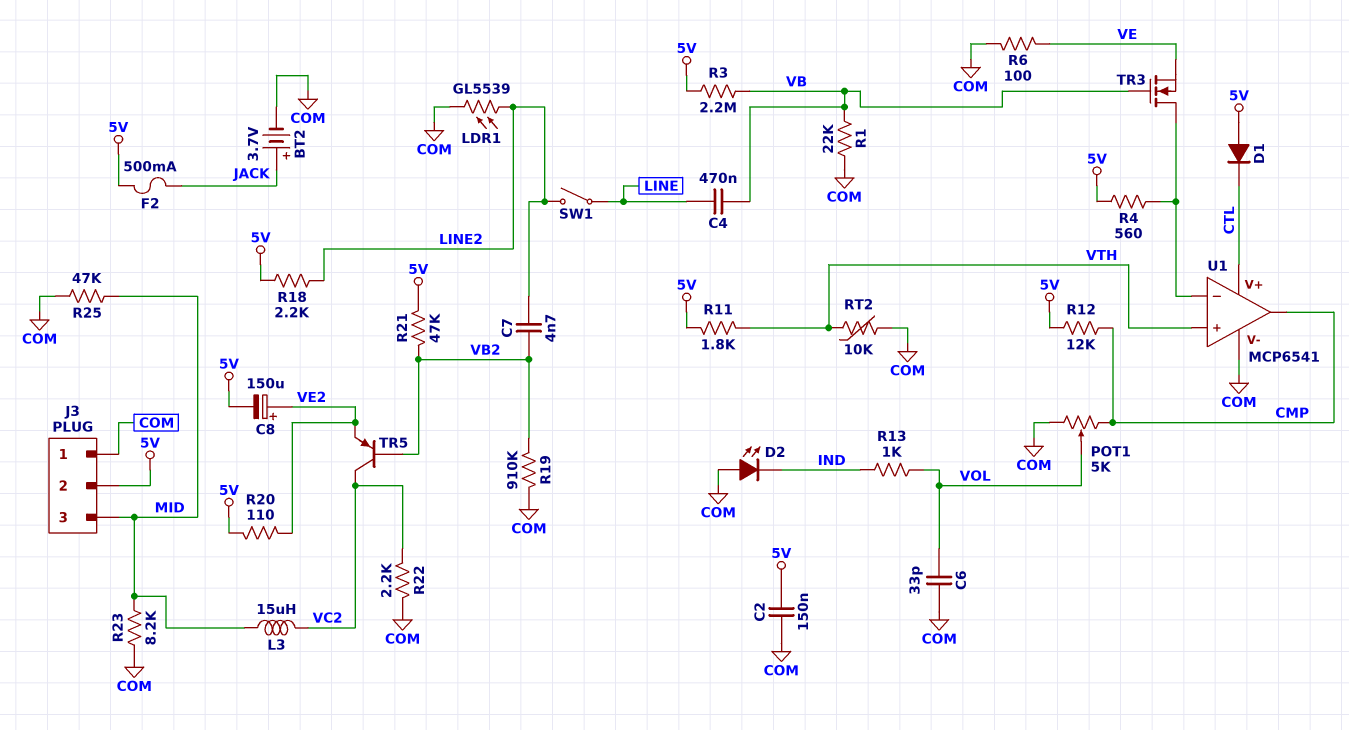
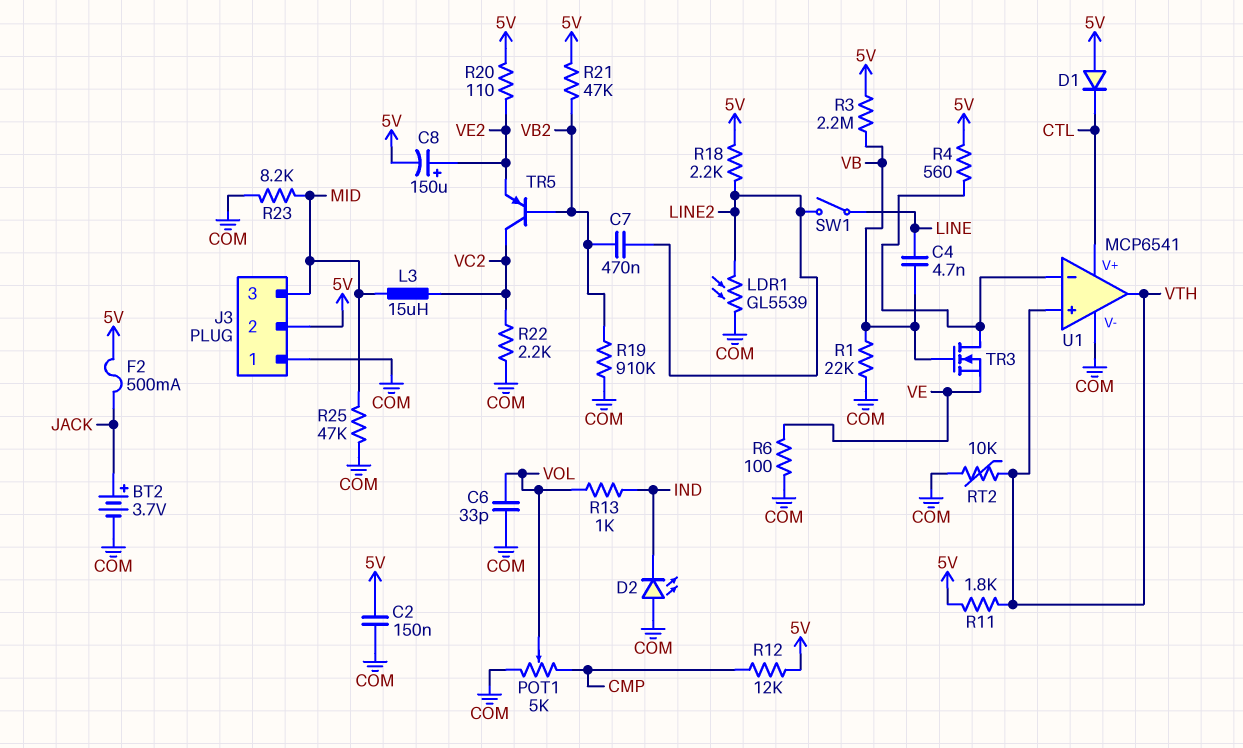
C4: 470nF (LINE, VB) -> 4.7nF (LINE, VB)
C7: 4.7nF (LINE2, VB2) -> 470nF (LINE2, VB2)
U1 pin out: CMP -> VTH

